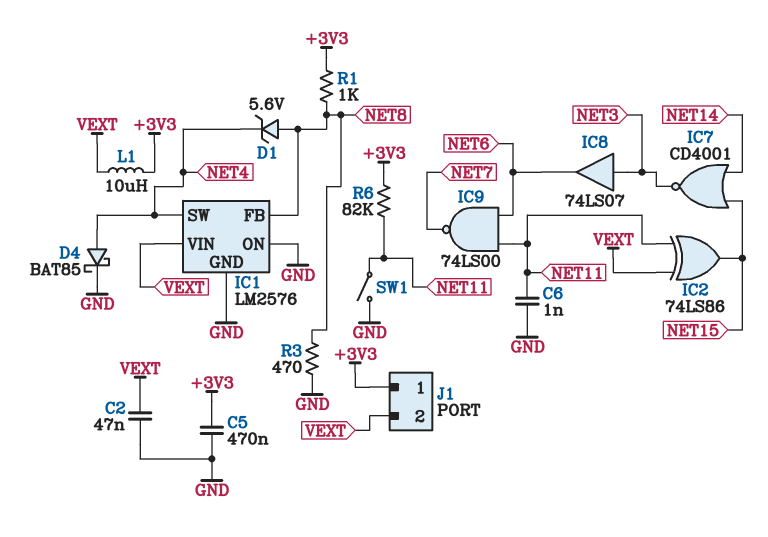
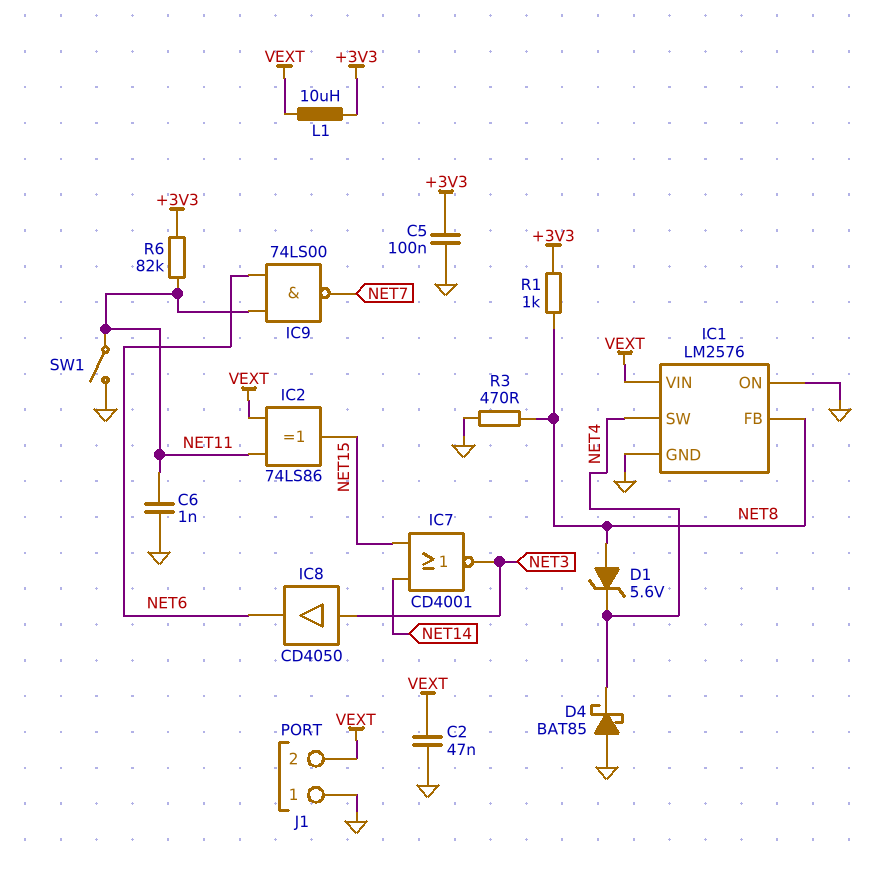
C5: 470nF (+3V3, GND) -> 100nF (+3V3, GND)
D4: schottky BAT85 (A NET4, K GND) -> schottky BAT85 (A GND, K NET4)
IC8: buffer 74LS07 (in NET3, out NET6) -> buffer CD4050 (in NET3, out NET6)
J1 pin 1: +3V3 -> GND

